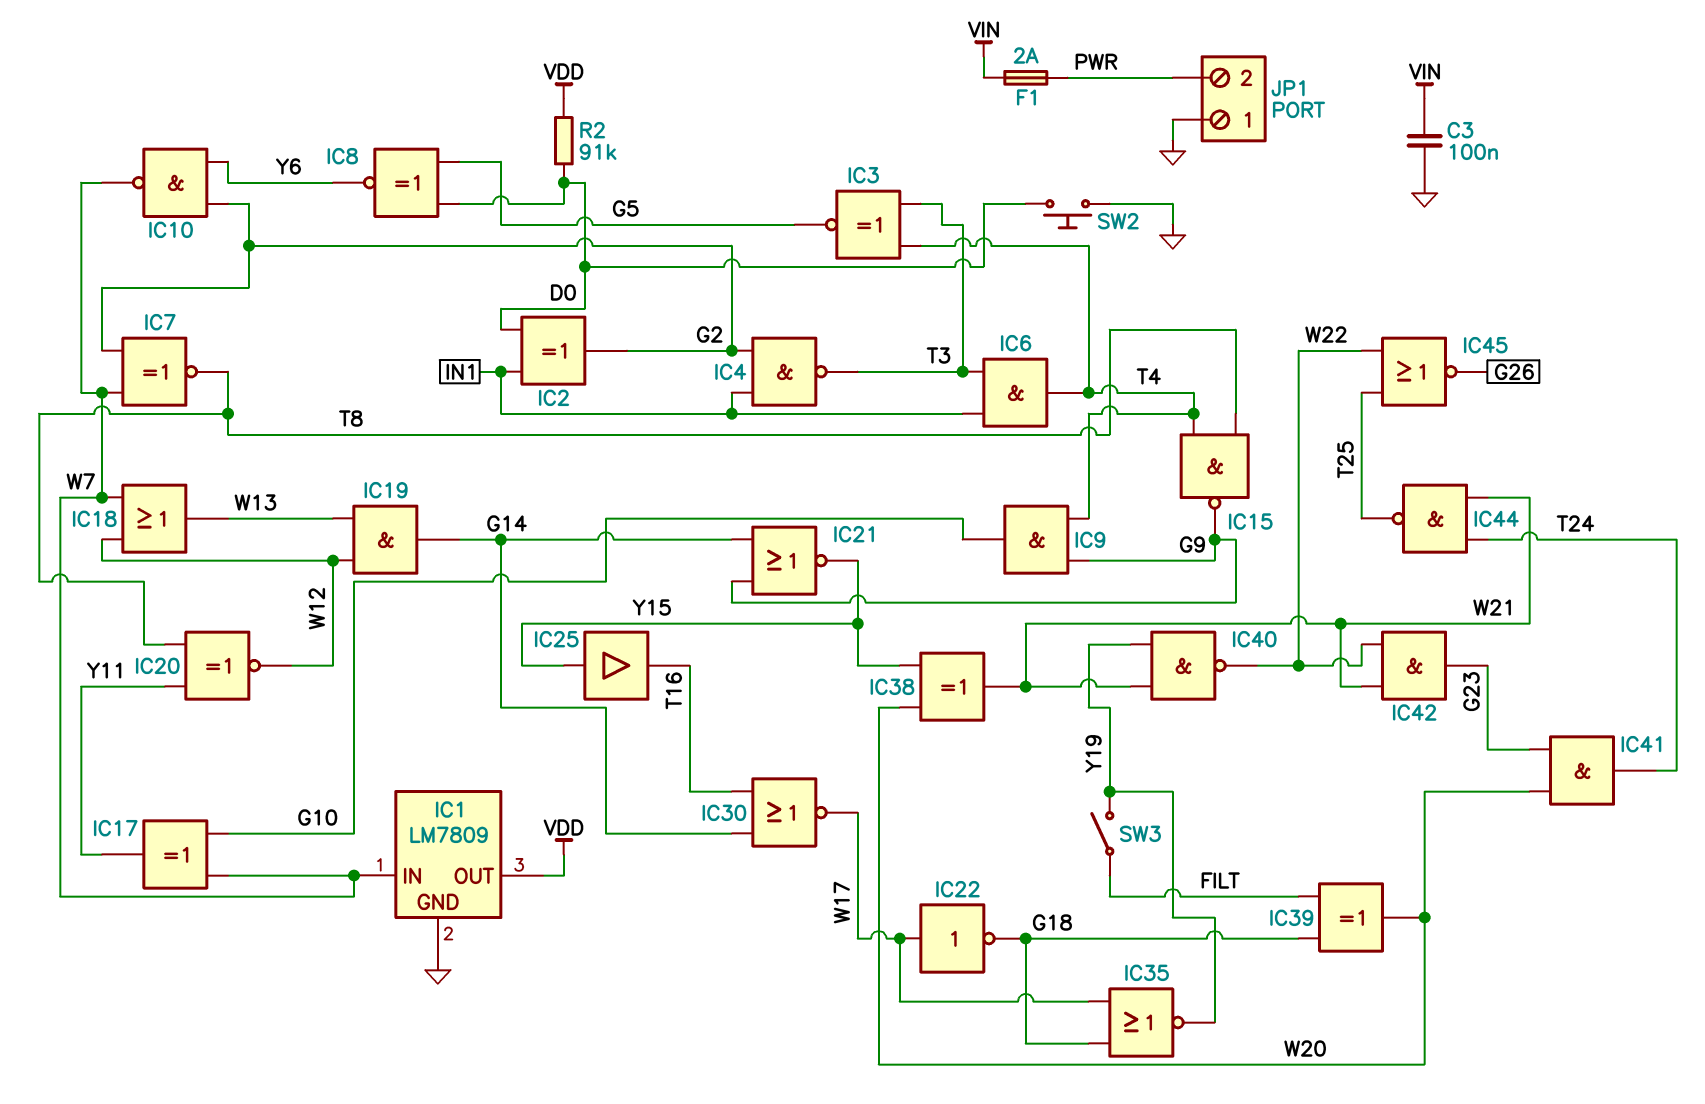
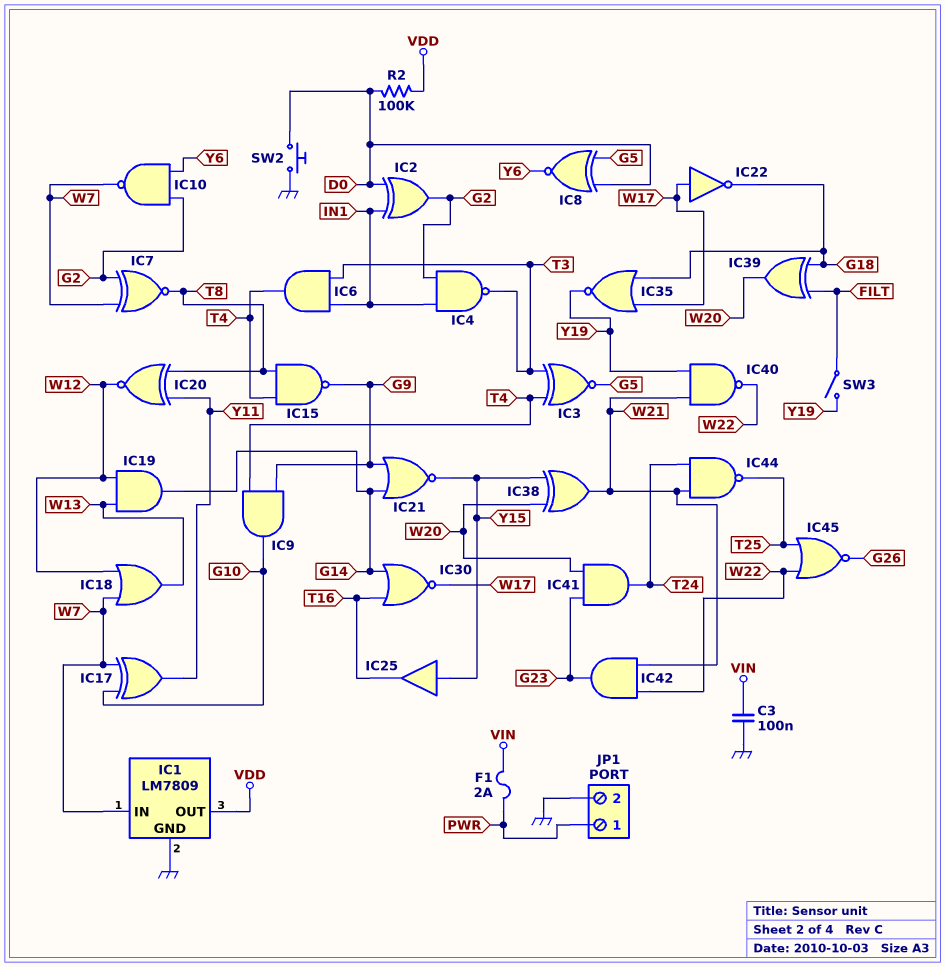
JP1 pin 1: GND -> PWR
JP1 pin 2: PWR -> GND
R2: 91k (D0, VDD) -> 100k (D0, VDD)

